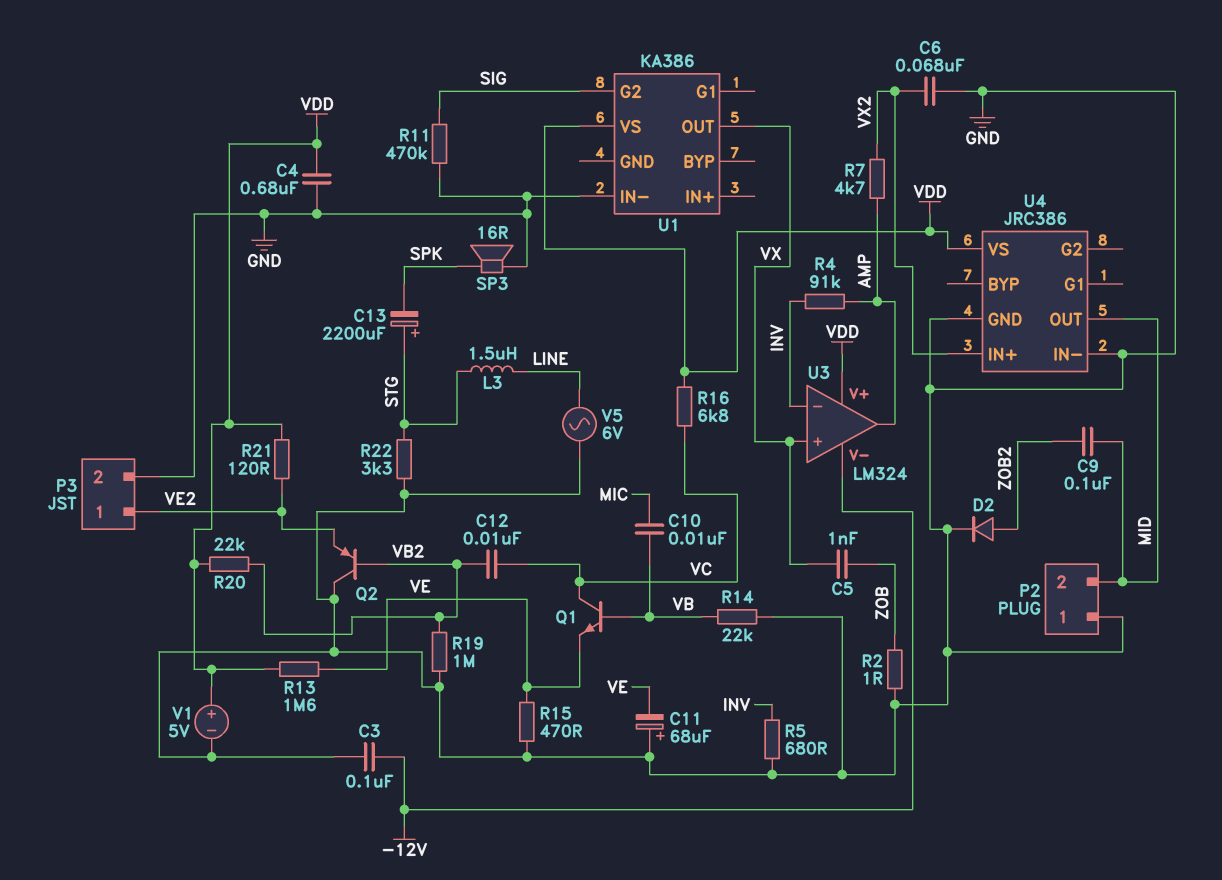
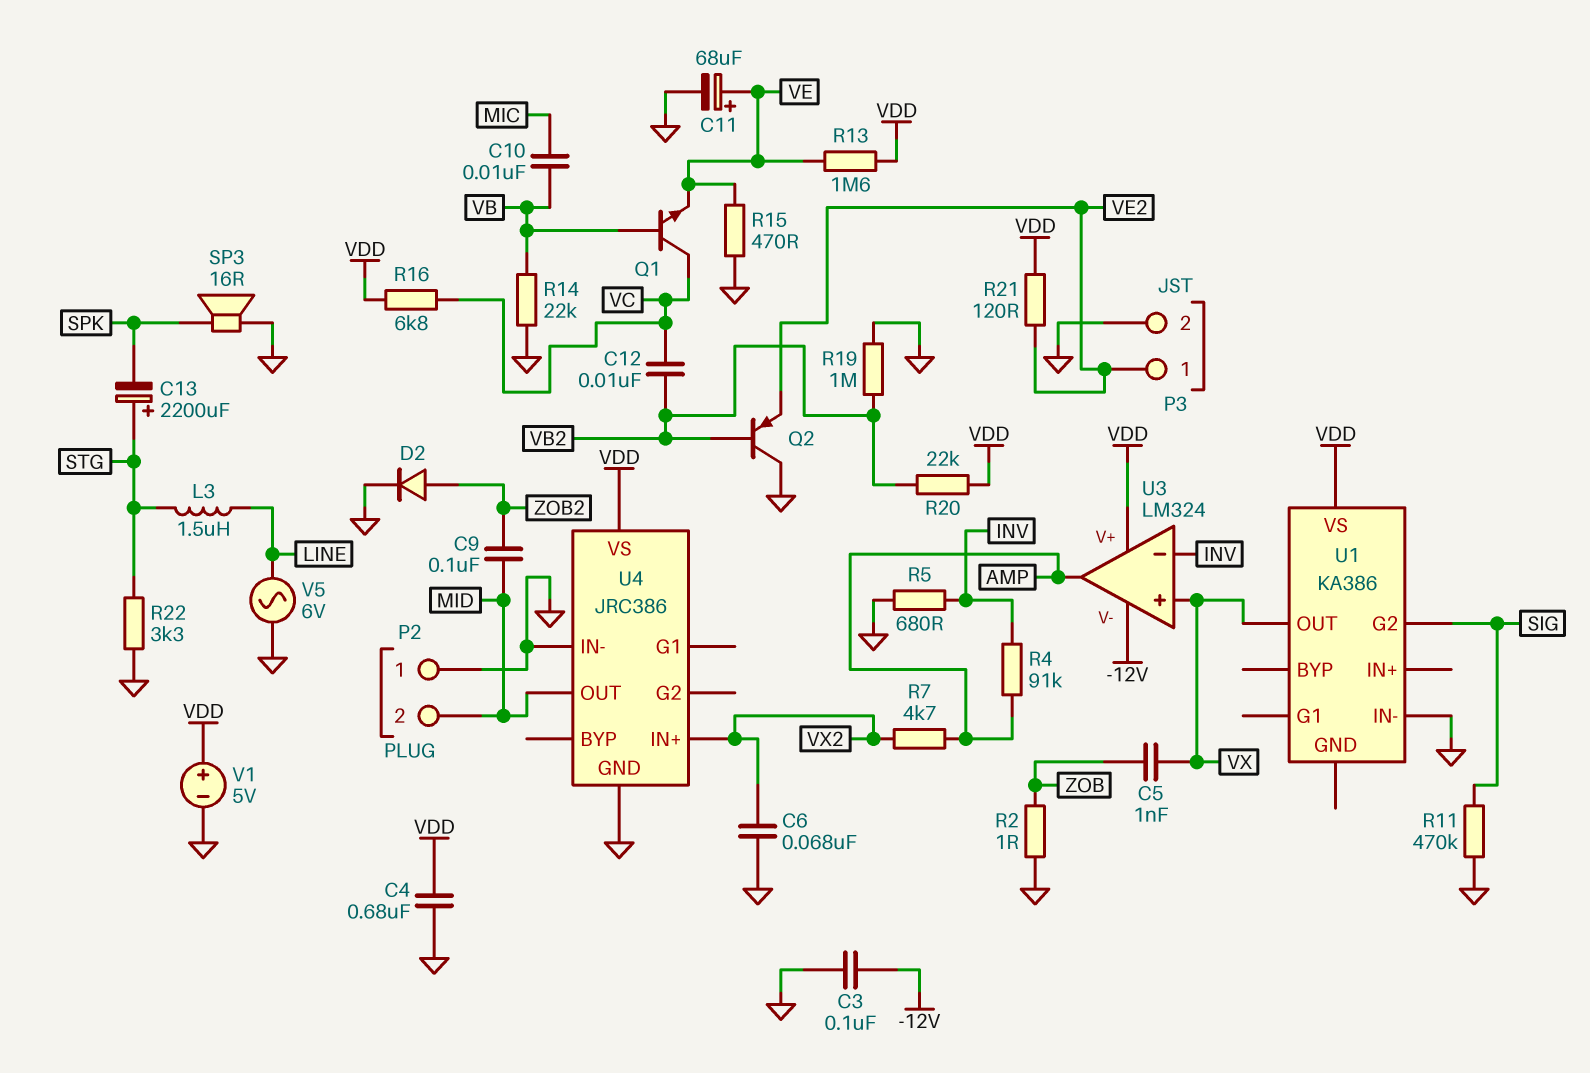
C11: 68uF (plus GND, minus VE) -> 68uF (plus VE, minus GND)

